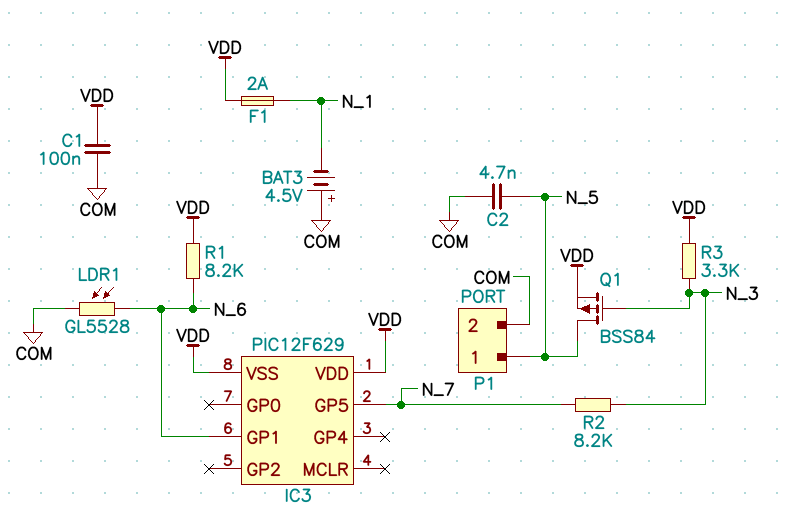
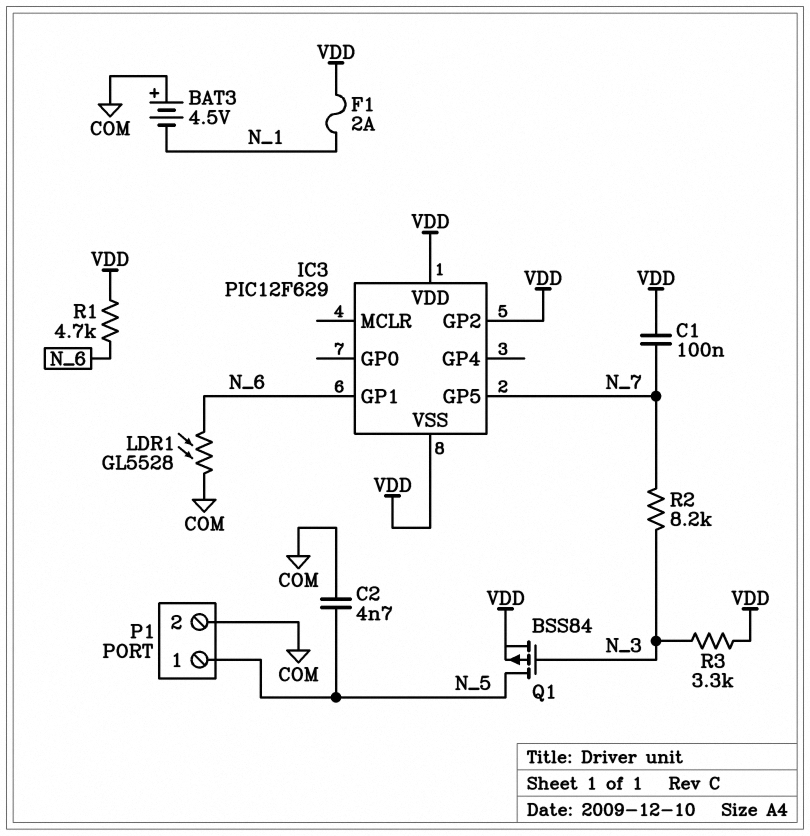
C1: 100nF (COM, VDD) -> 100nF (N_7, VDD)
IC3 pin GP2: none -> VDD
R1: 8.2k (N_6, VDD) -> 4.7k (N_6, VDD)

